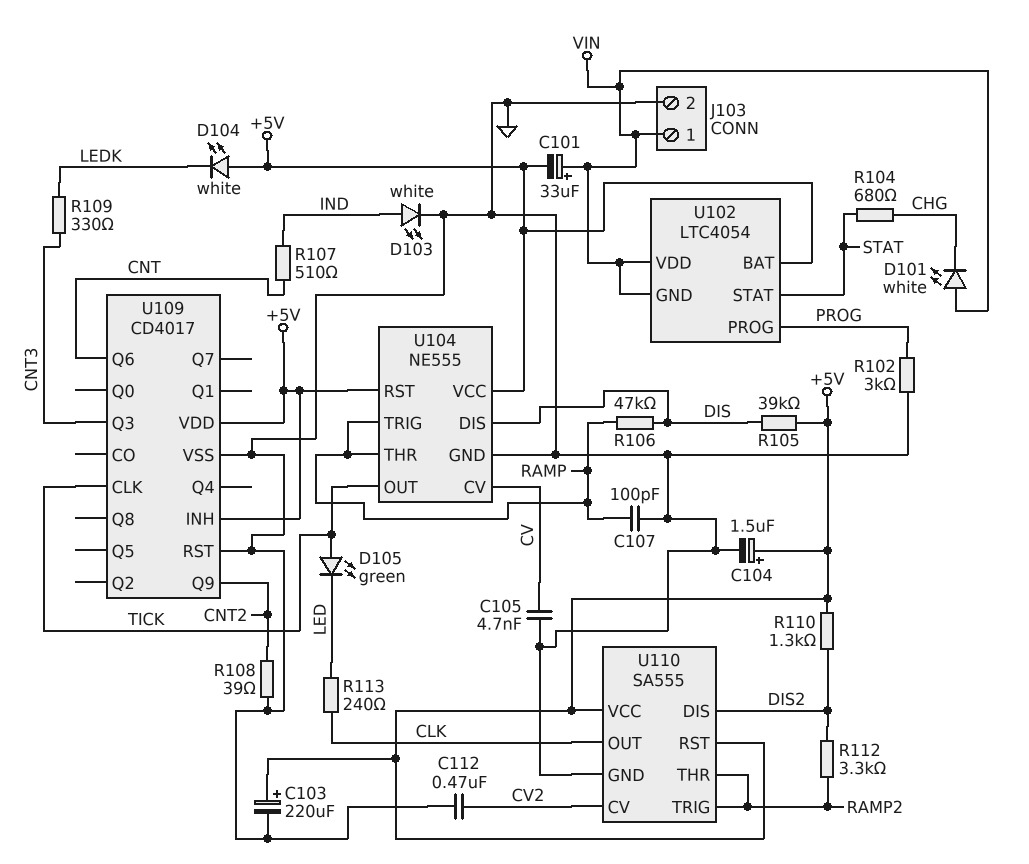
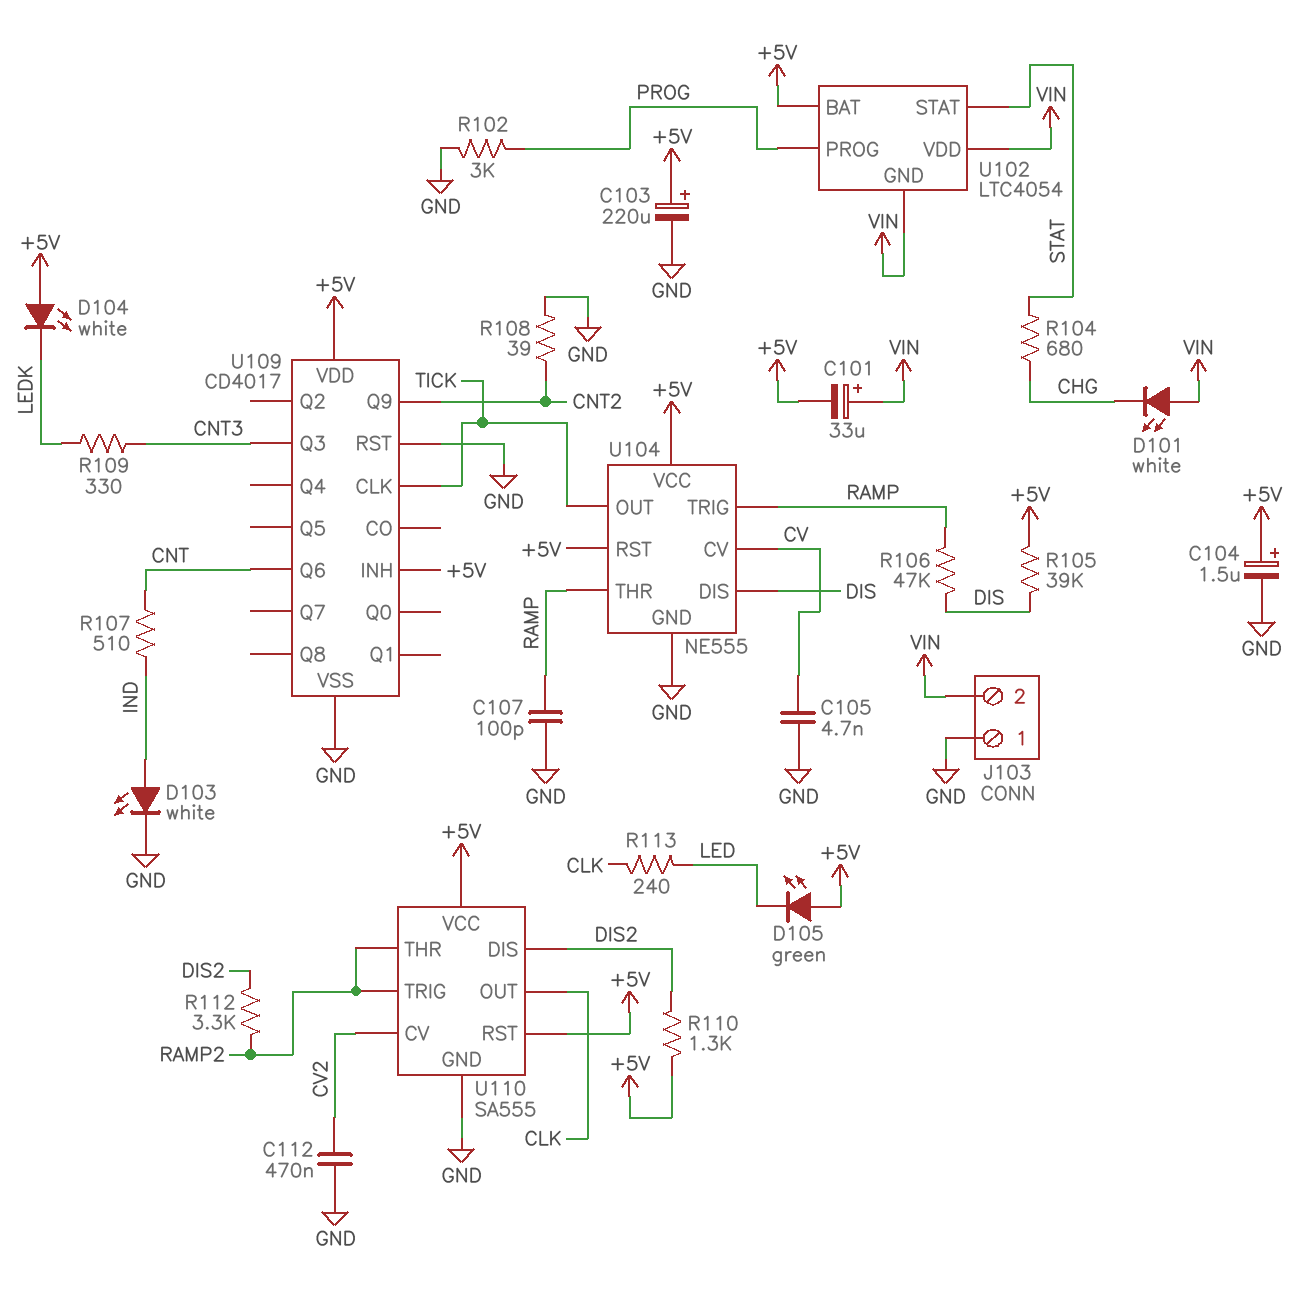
D105: LED green (A TICK, K LED) -> LED green (A +5V, K LED)
J103 pin 1: VIN -> GND
J103 pin 2: GND -> VIN

